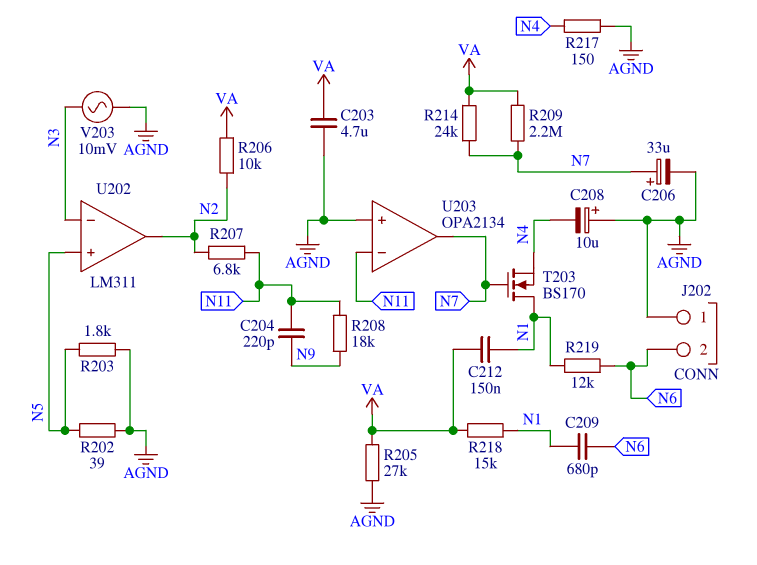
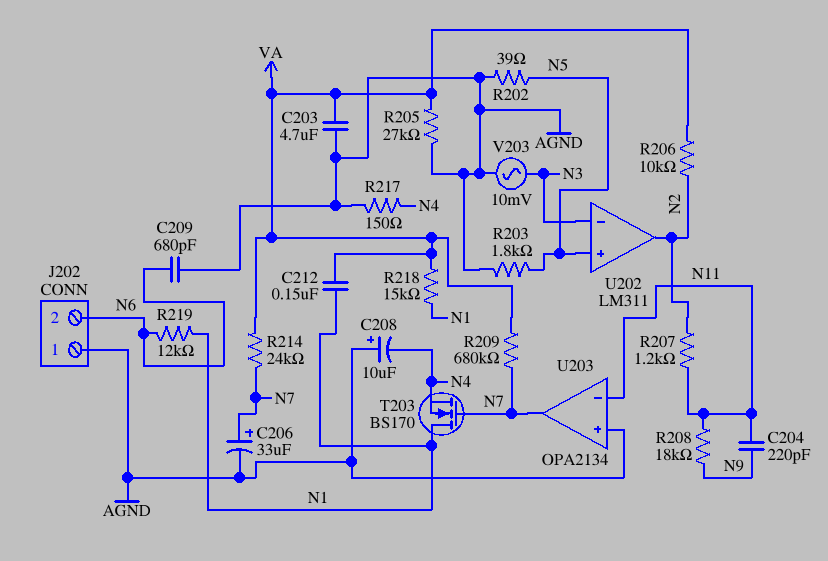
C209: 680pF (N1, N6) -> 680pF (AGND, N6)
R207: 6.8k (N2, N11) -> 1.2k (N2, N11)
R209: 2.2M (N7, VA) -> 680k (N7, VA)

